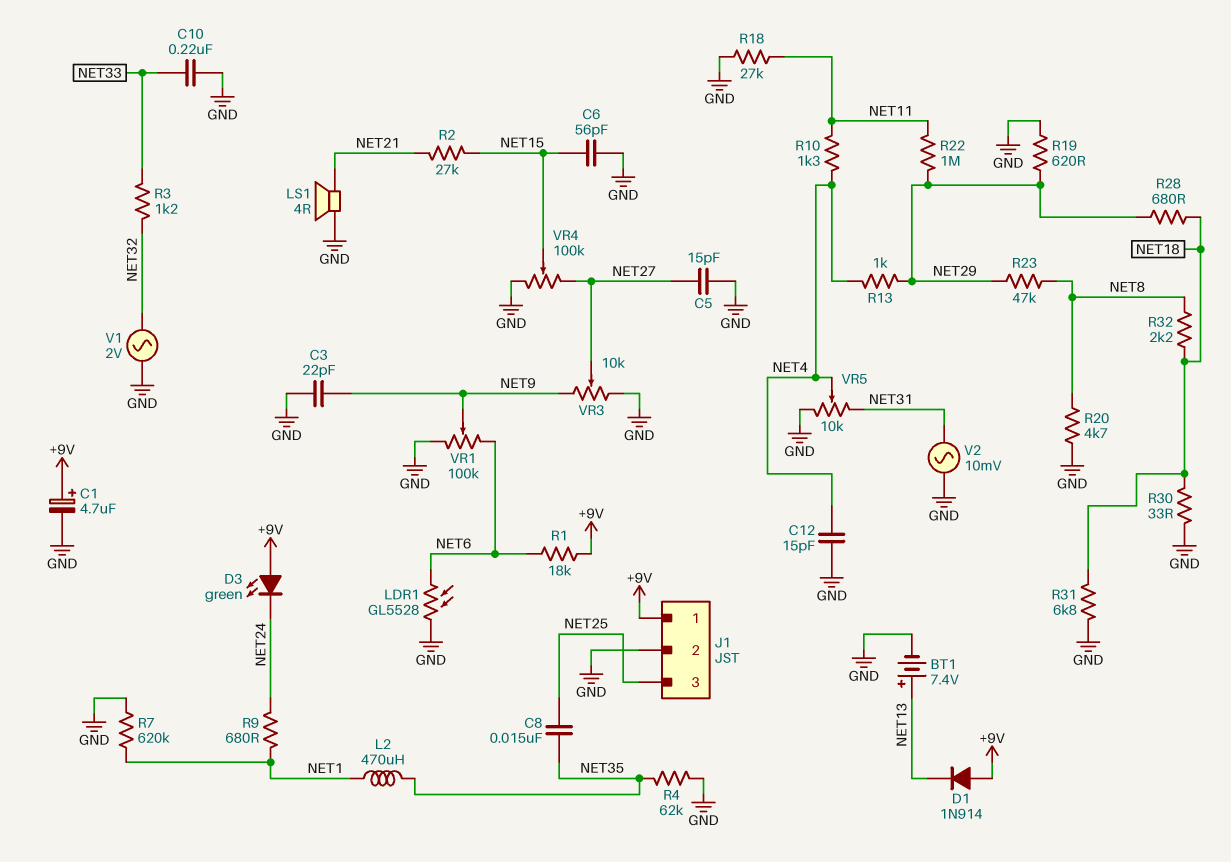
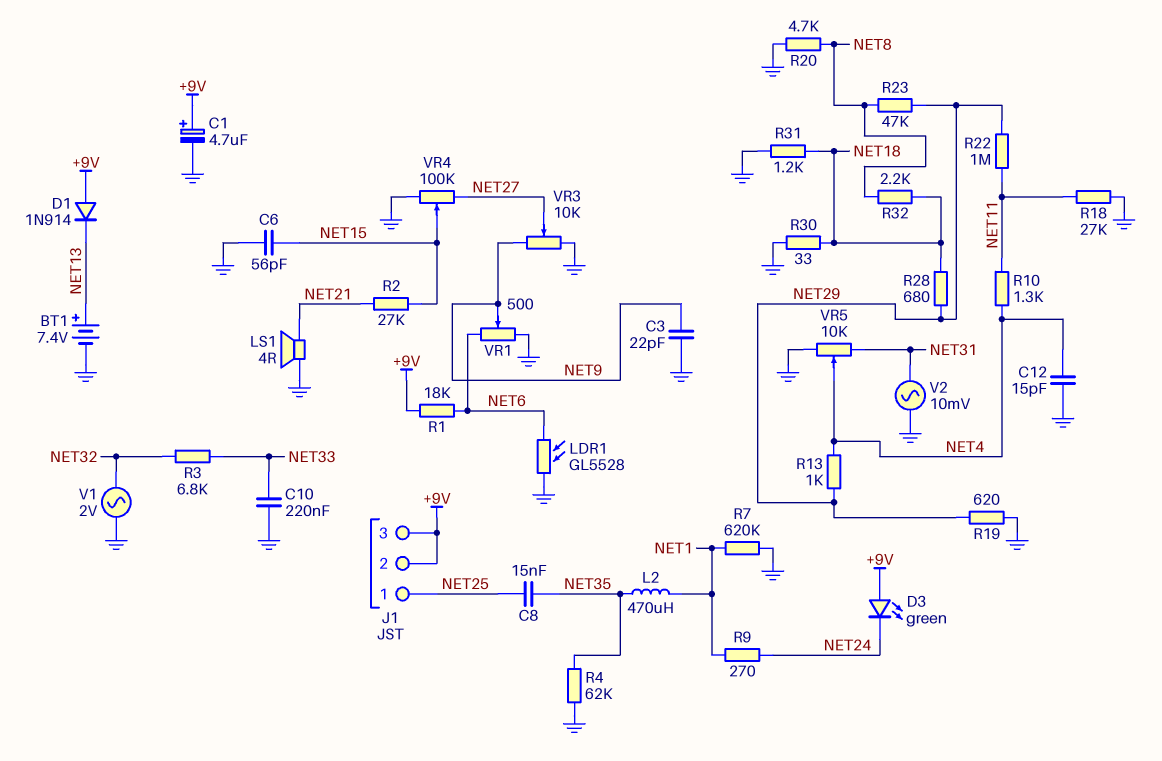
C5: 15pF (GND, NET27) -> none
J1 pin 1: +9V -> NET25
J1 pin 2: GND -> +9V
J1 pin 3: NET25 -> +9V
R3: 1.2k (NET32, NET33) -> 6.8k (NET32, NET33)
R9: 680 (NET1, NET24) -> 270 (NET1, NET24)
R31: 6.8k (GND, NET18) -> 1.2k (GND, NET18)
VR1: 100k (GND, NET6, wiper NET9) -> 500 (GND, NET6, wiper NET9)

